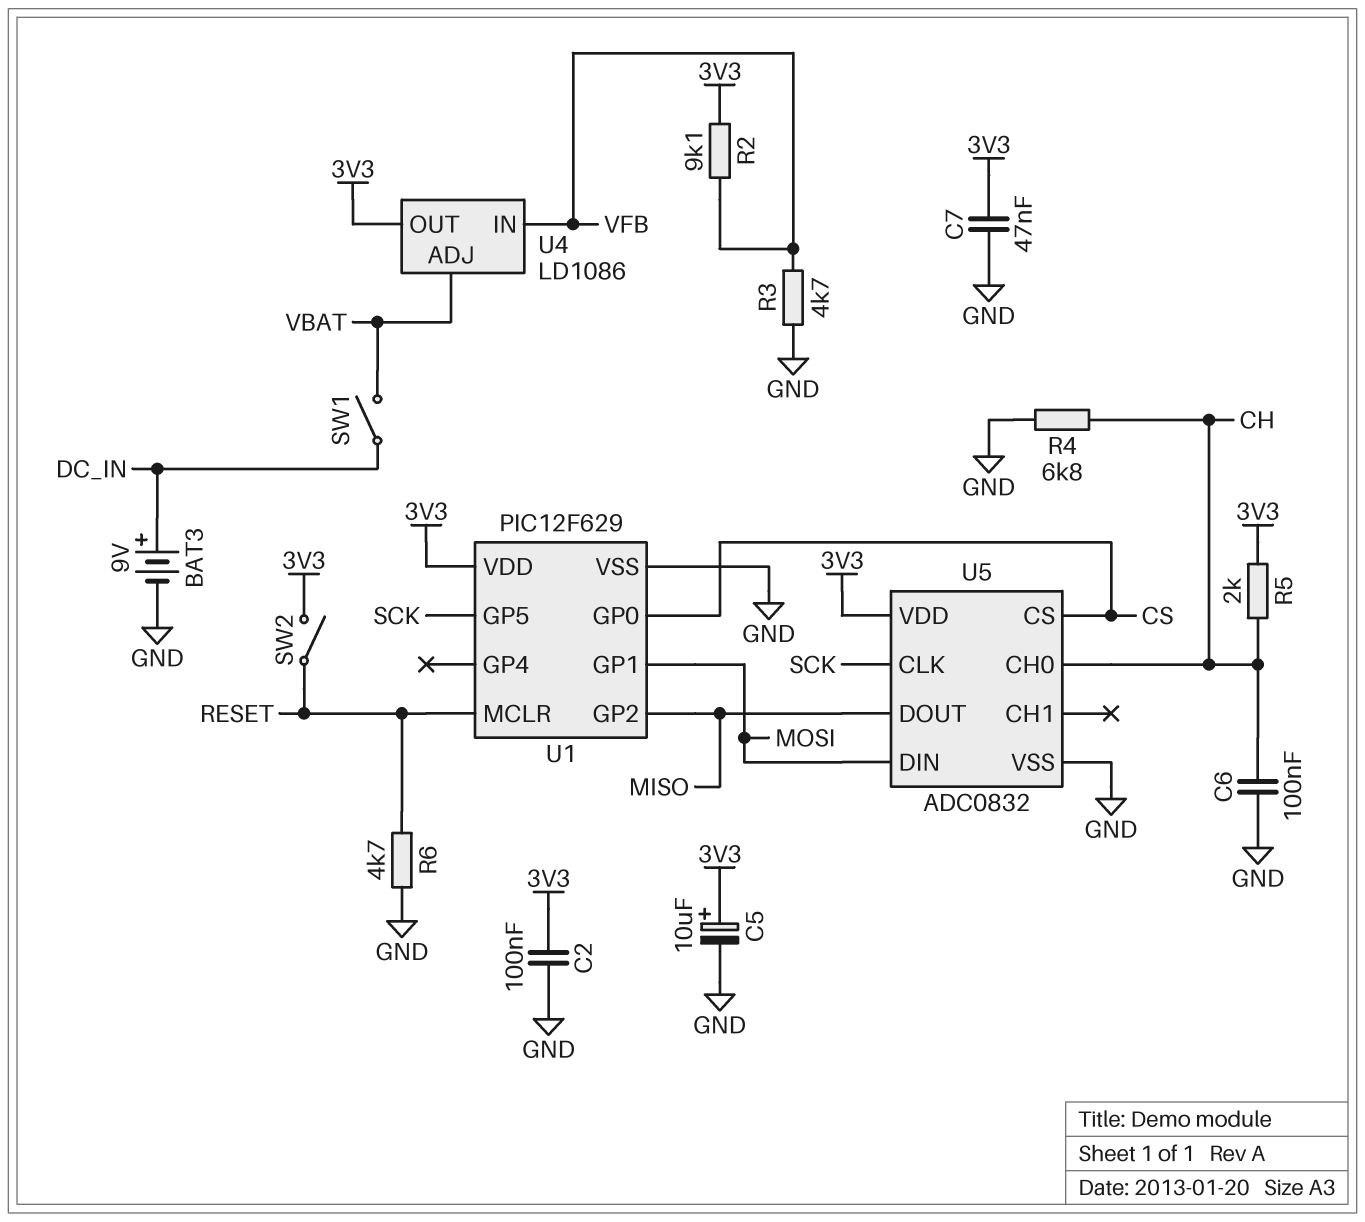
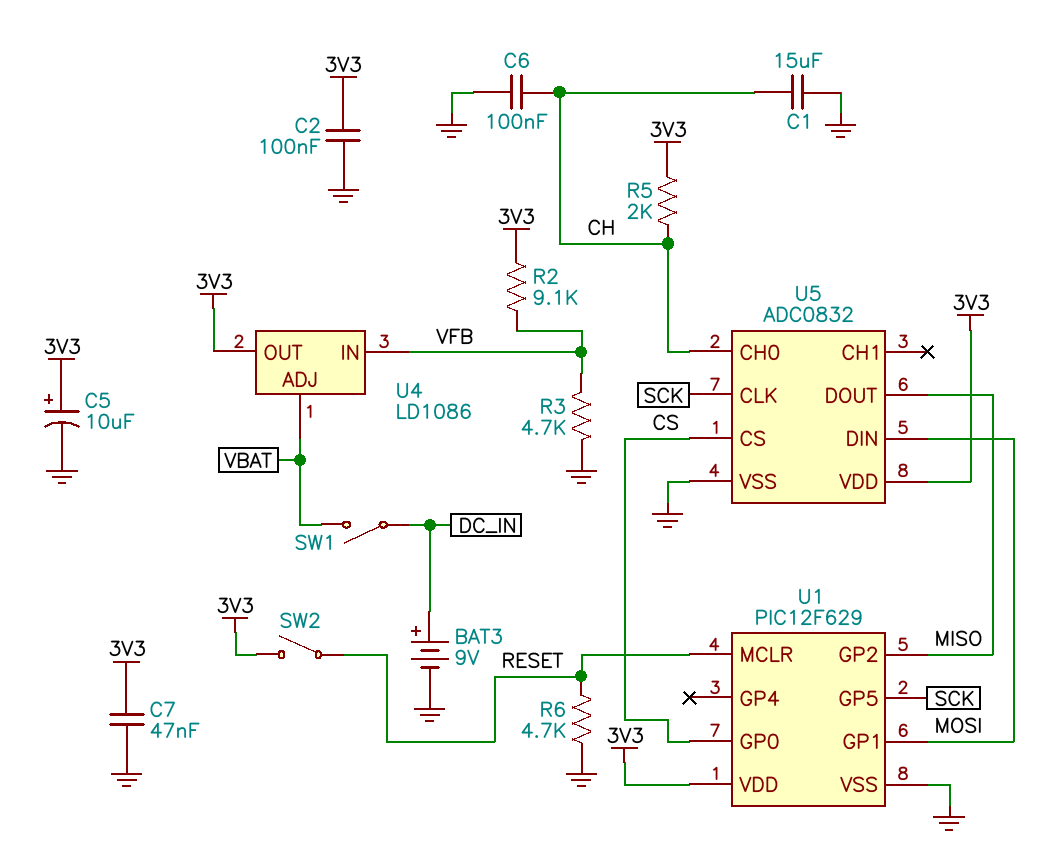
C1: none -> 15uF (CH, GND)
R4: 6.8k (CH, GND) -> none

